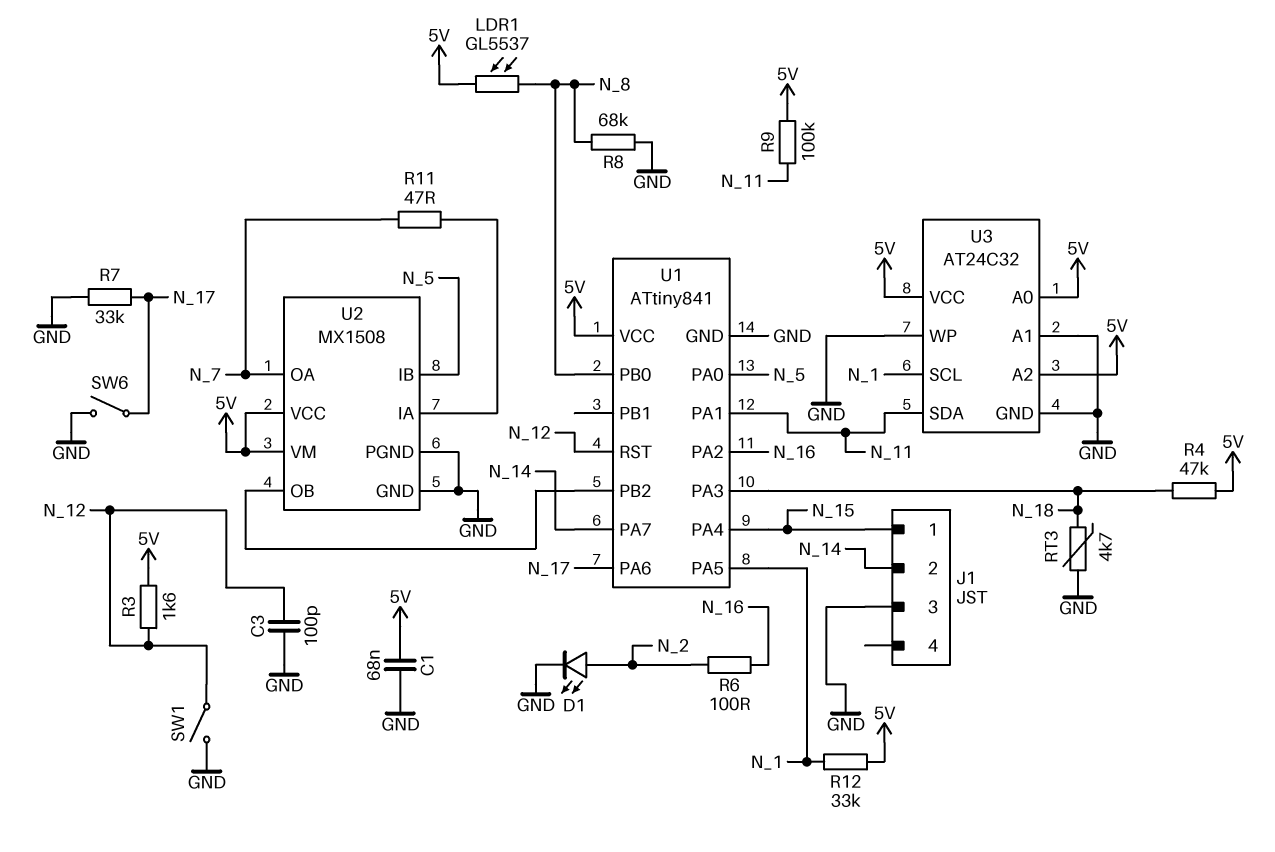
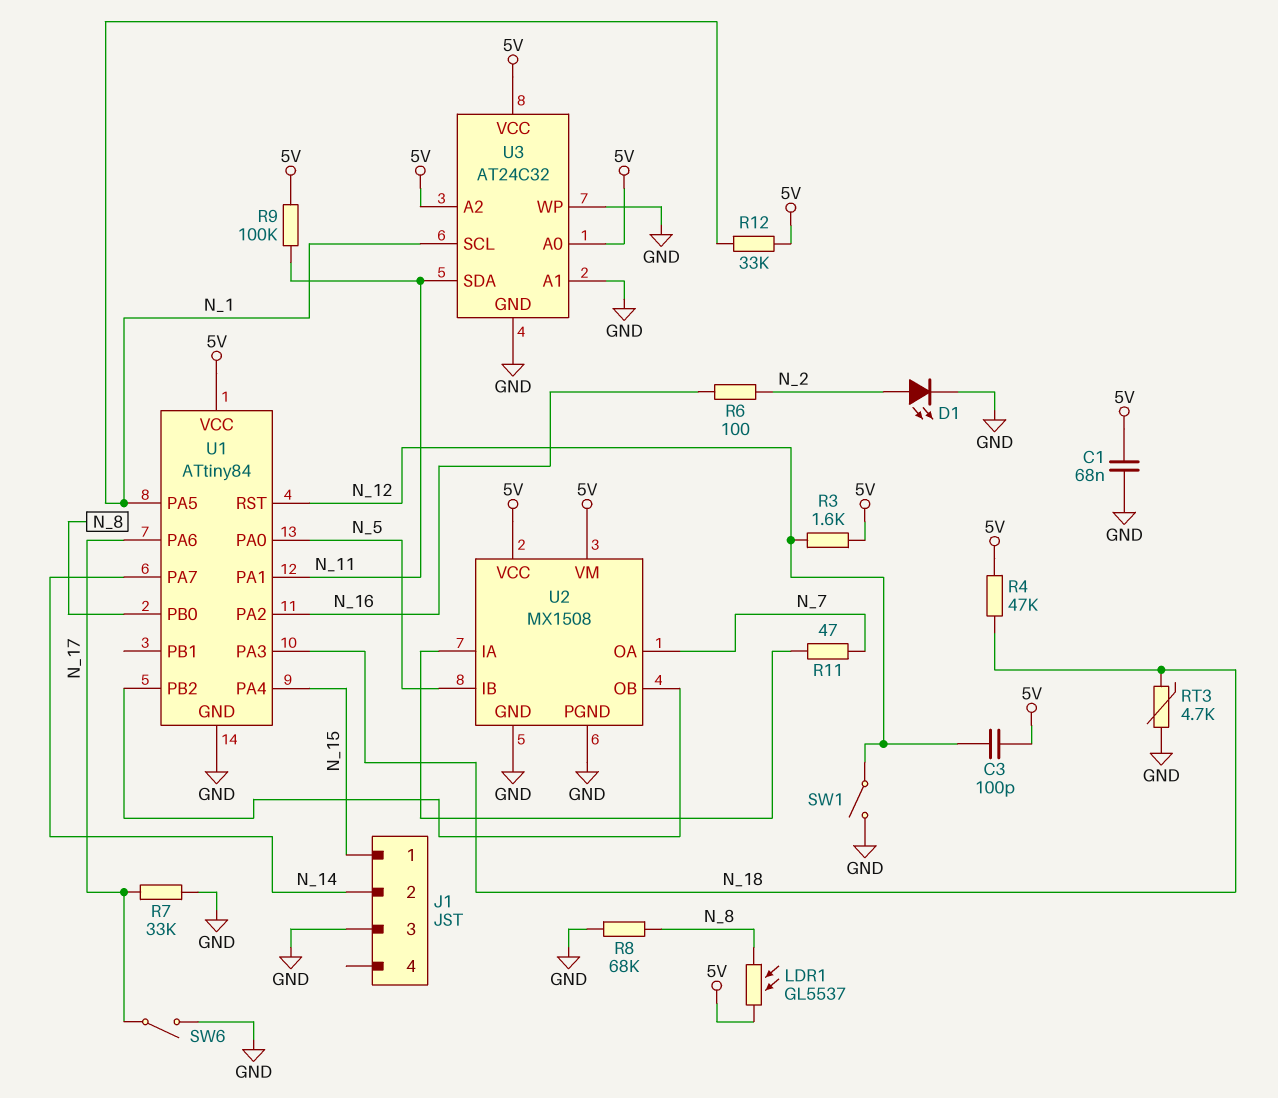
C3: 100pF (GND, N_12) -> 100pF (5V, N_12)
U1: ATtiny841 -> ATtiny84

